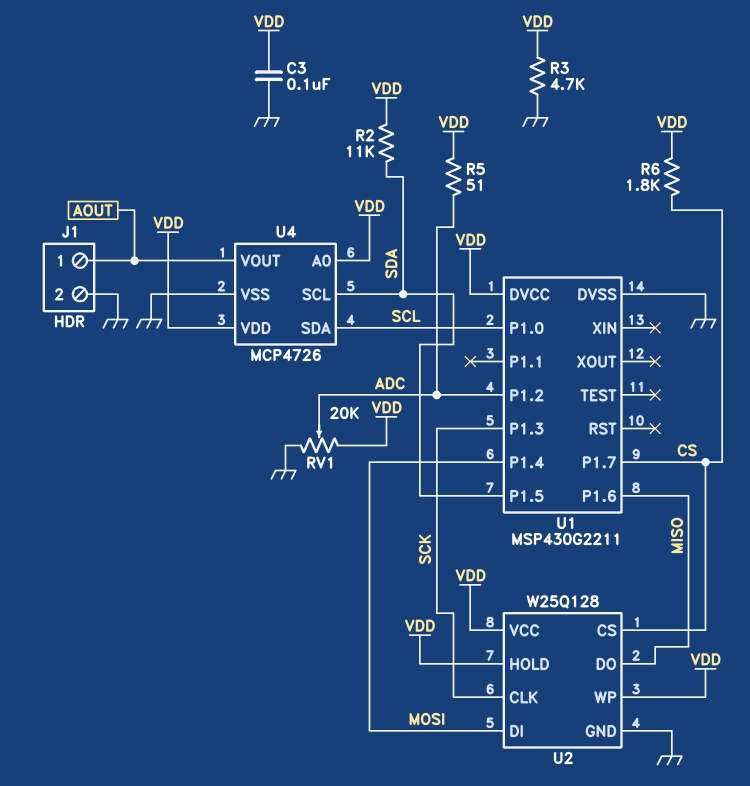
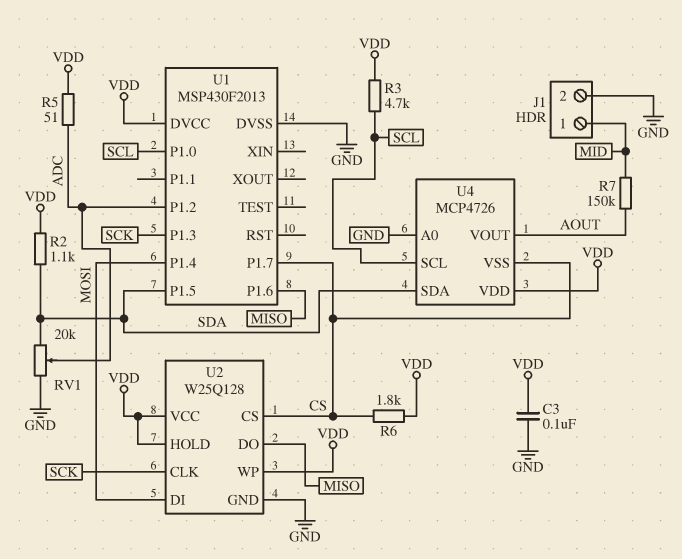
J1 pin 1: AOUT -> MID
R2: 11k (SDA, VDD) -> 1.1k (SDA, VDD)
R3: 4.7k (GND, VDD) -> 4.7k (SCL, VDD)
R7: none -> 150k (AOUT, MID)
RV1: 20k (GND, VDD, wiper ADC) -> 20k (GND, SDA, wiper ADC)
U1: MSP430G2211 -> MSP430F2013
U4 pin A0: VDD -> GND
U4 pin SCL: SDA -> SCL
U4 pin SDA: SCL -> SDA
U4 pin VSS: GND -> CS

